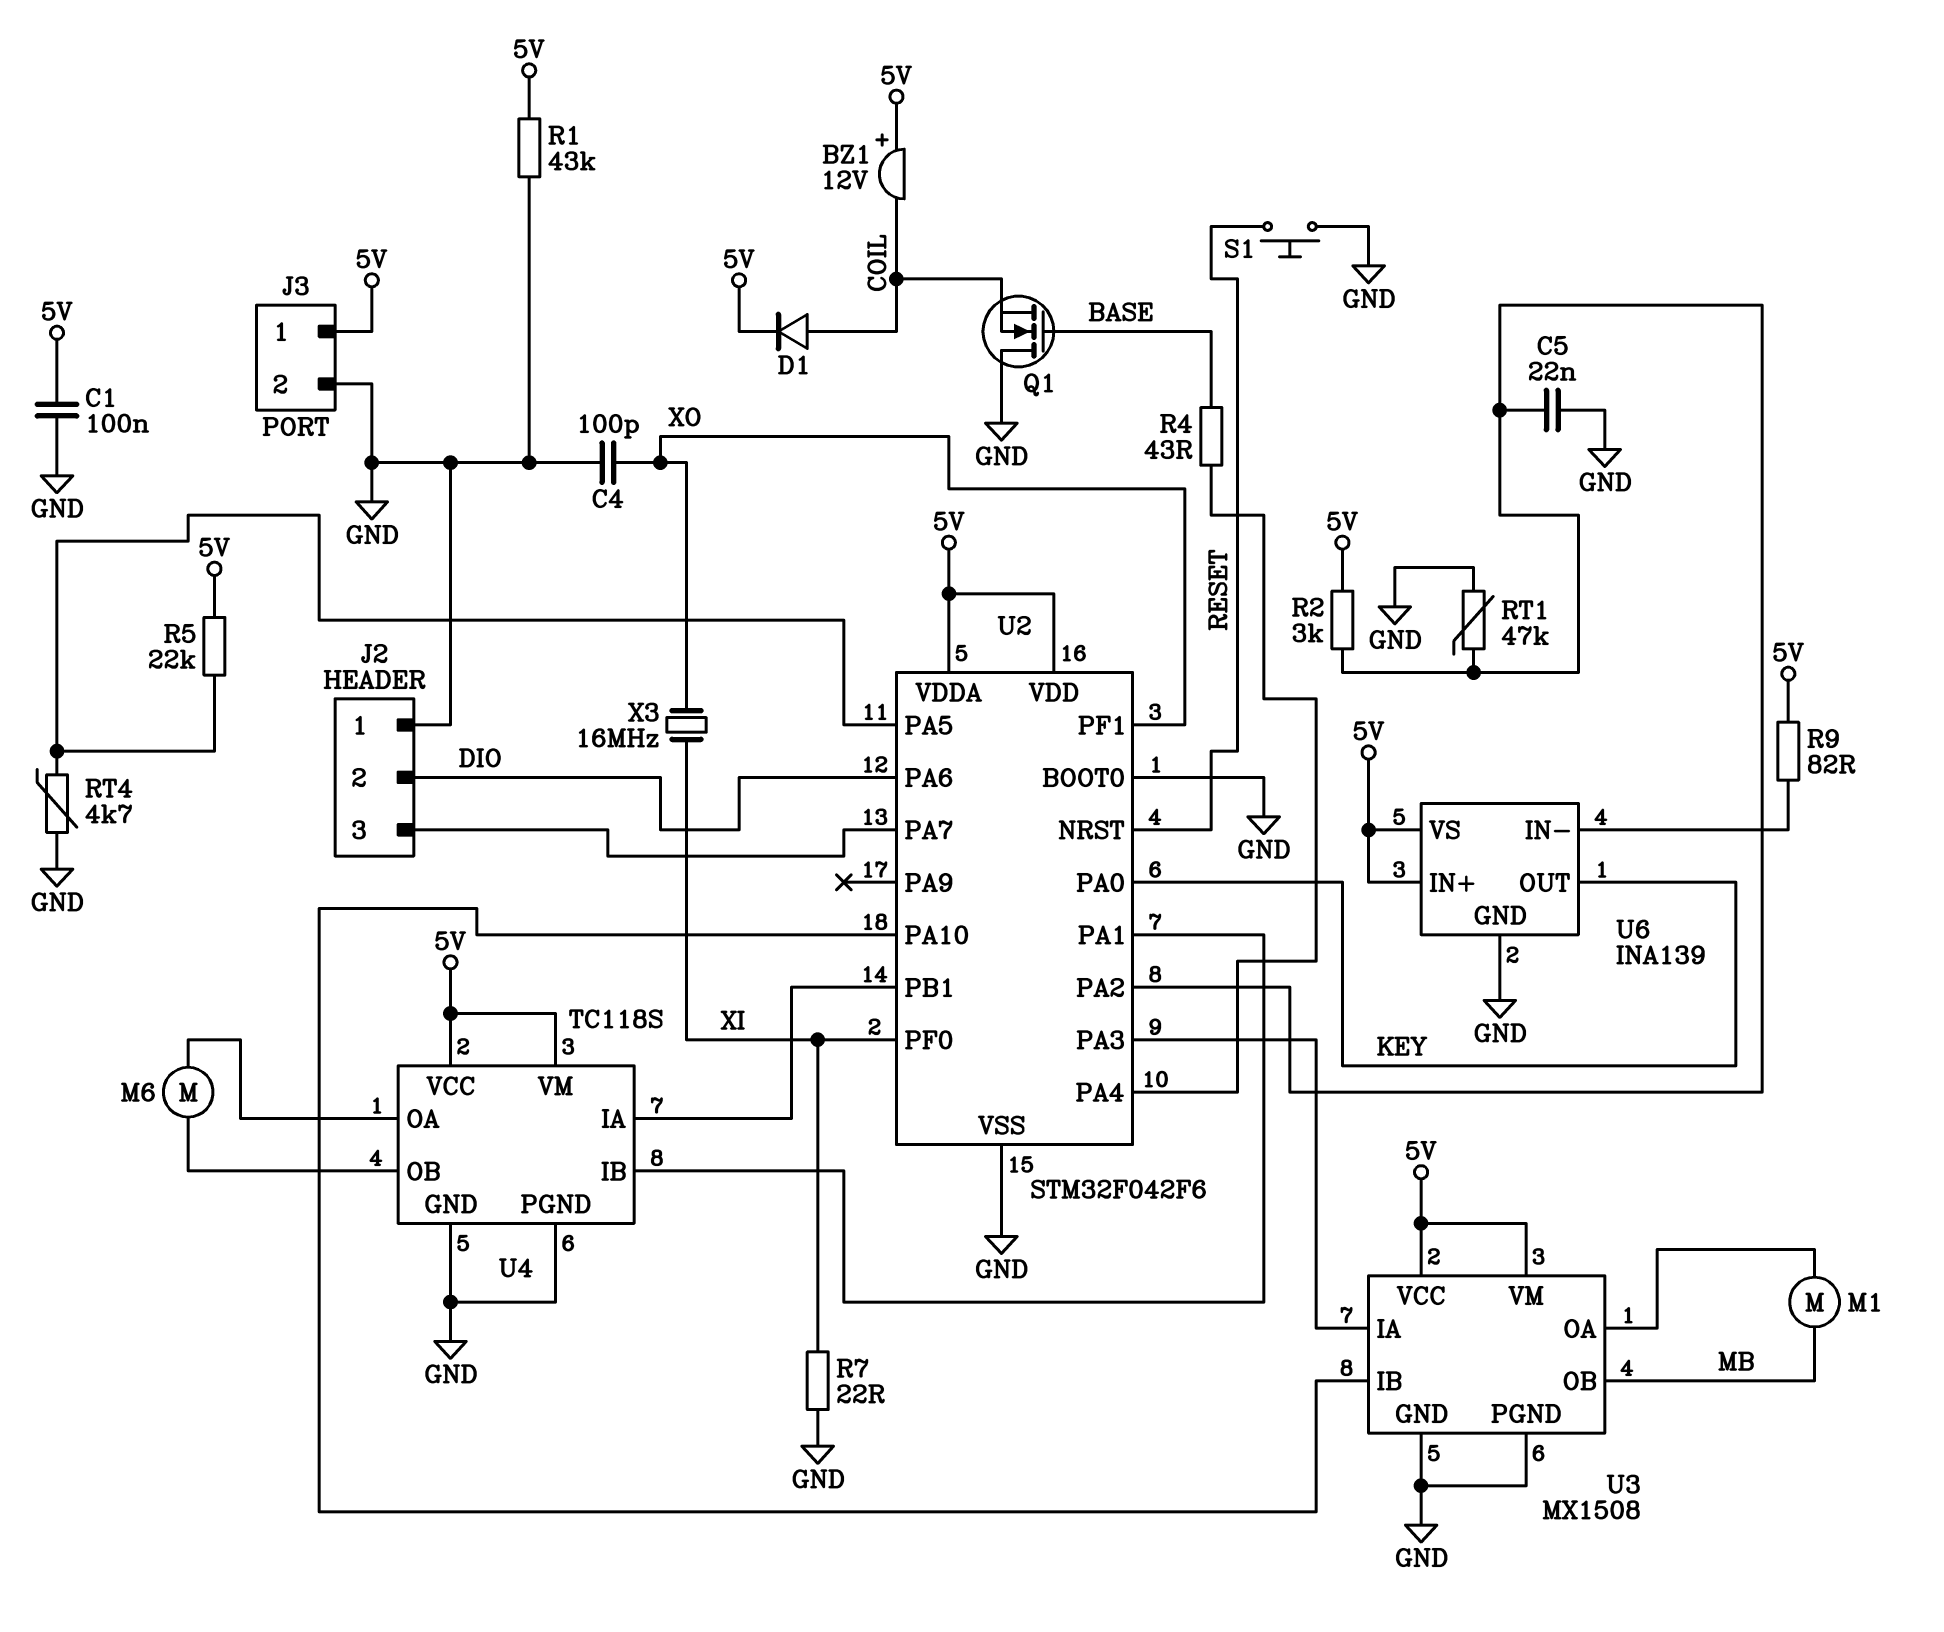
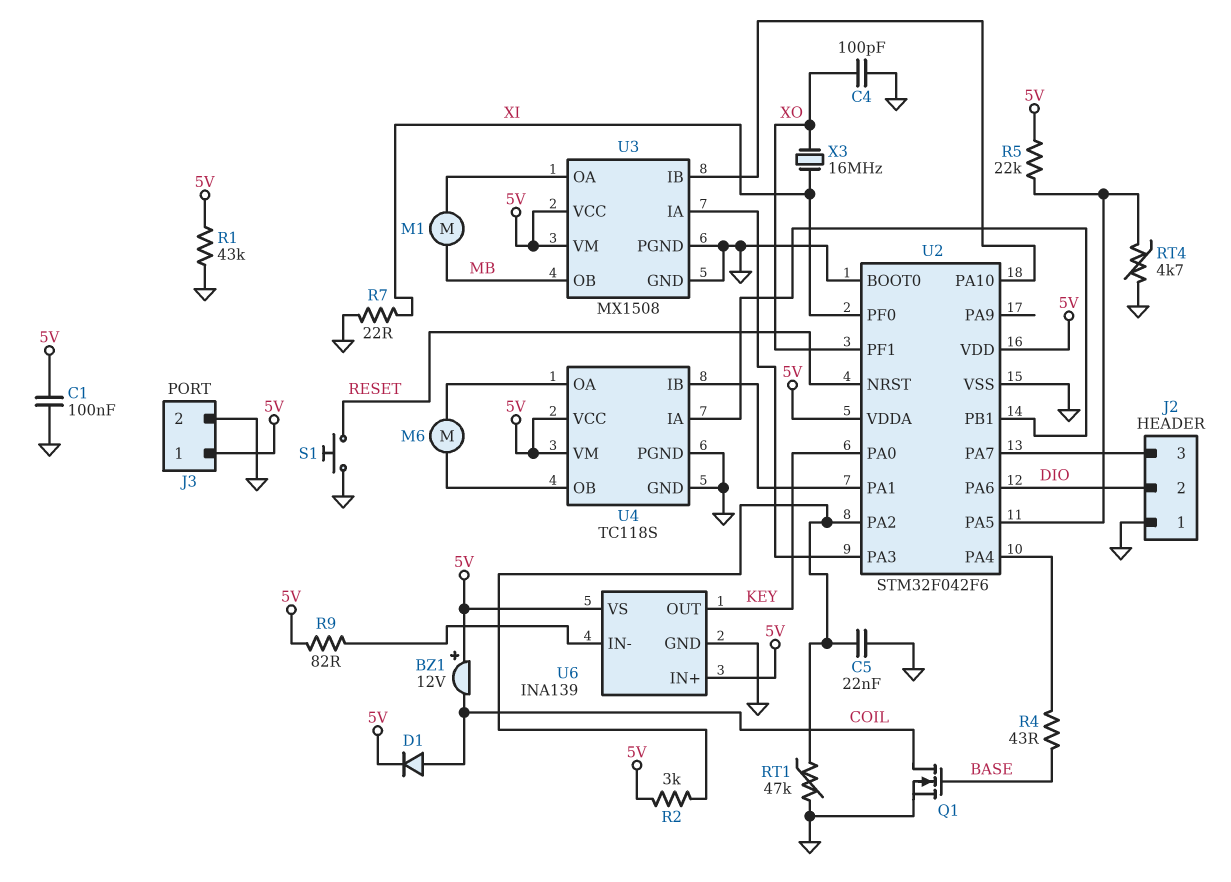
Q1: NMOS (G BASE, D GND, S COIL) -> NMOS (G BASE, D COIL, S GND)

